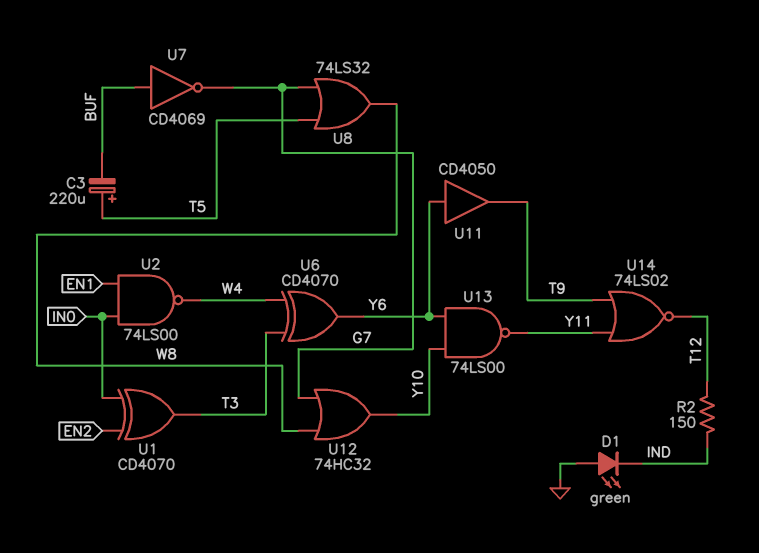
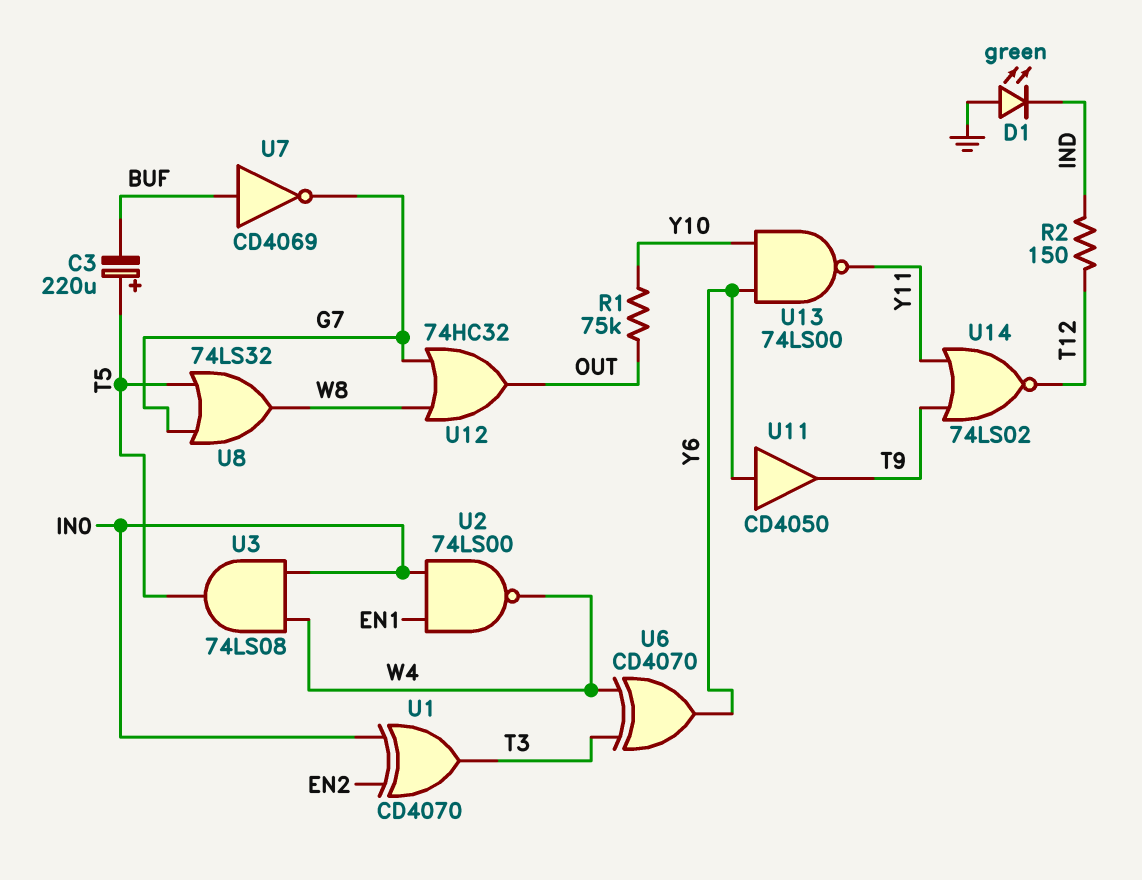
R1: none -> 75k (OUT, Y10)
U3: none -> AND 74LS08 (in IN0, in W4, out T5)
U12: OR 74HC32 (in G7, in W8, out Y10) -> OR 74HC32 (in G7, in W8, out OUT)

